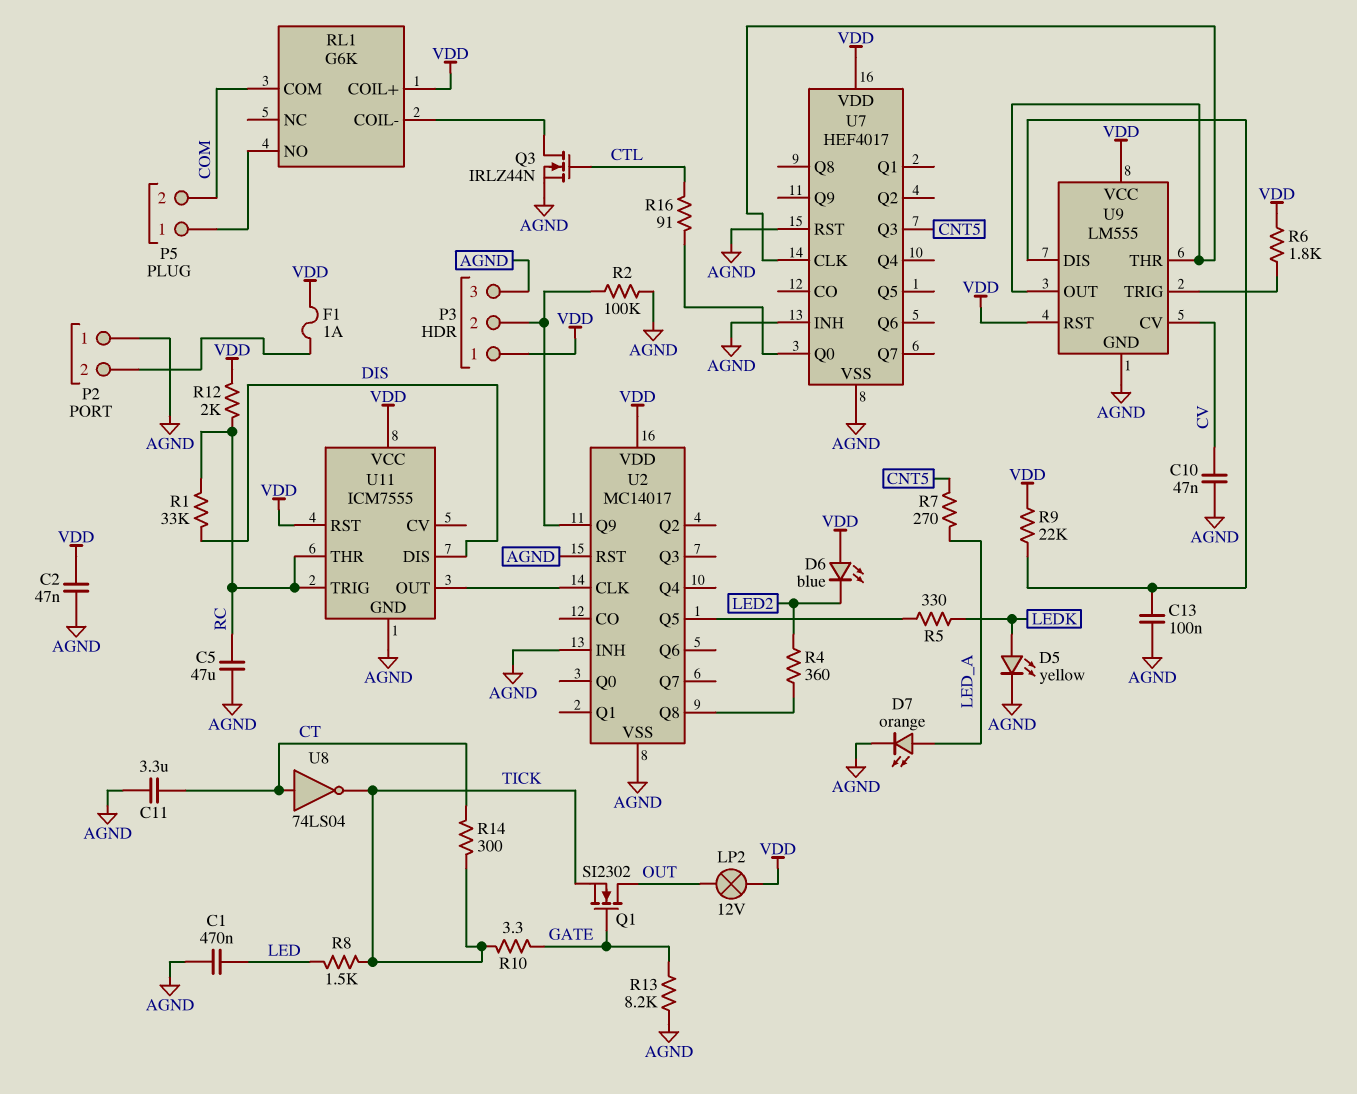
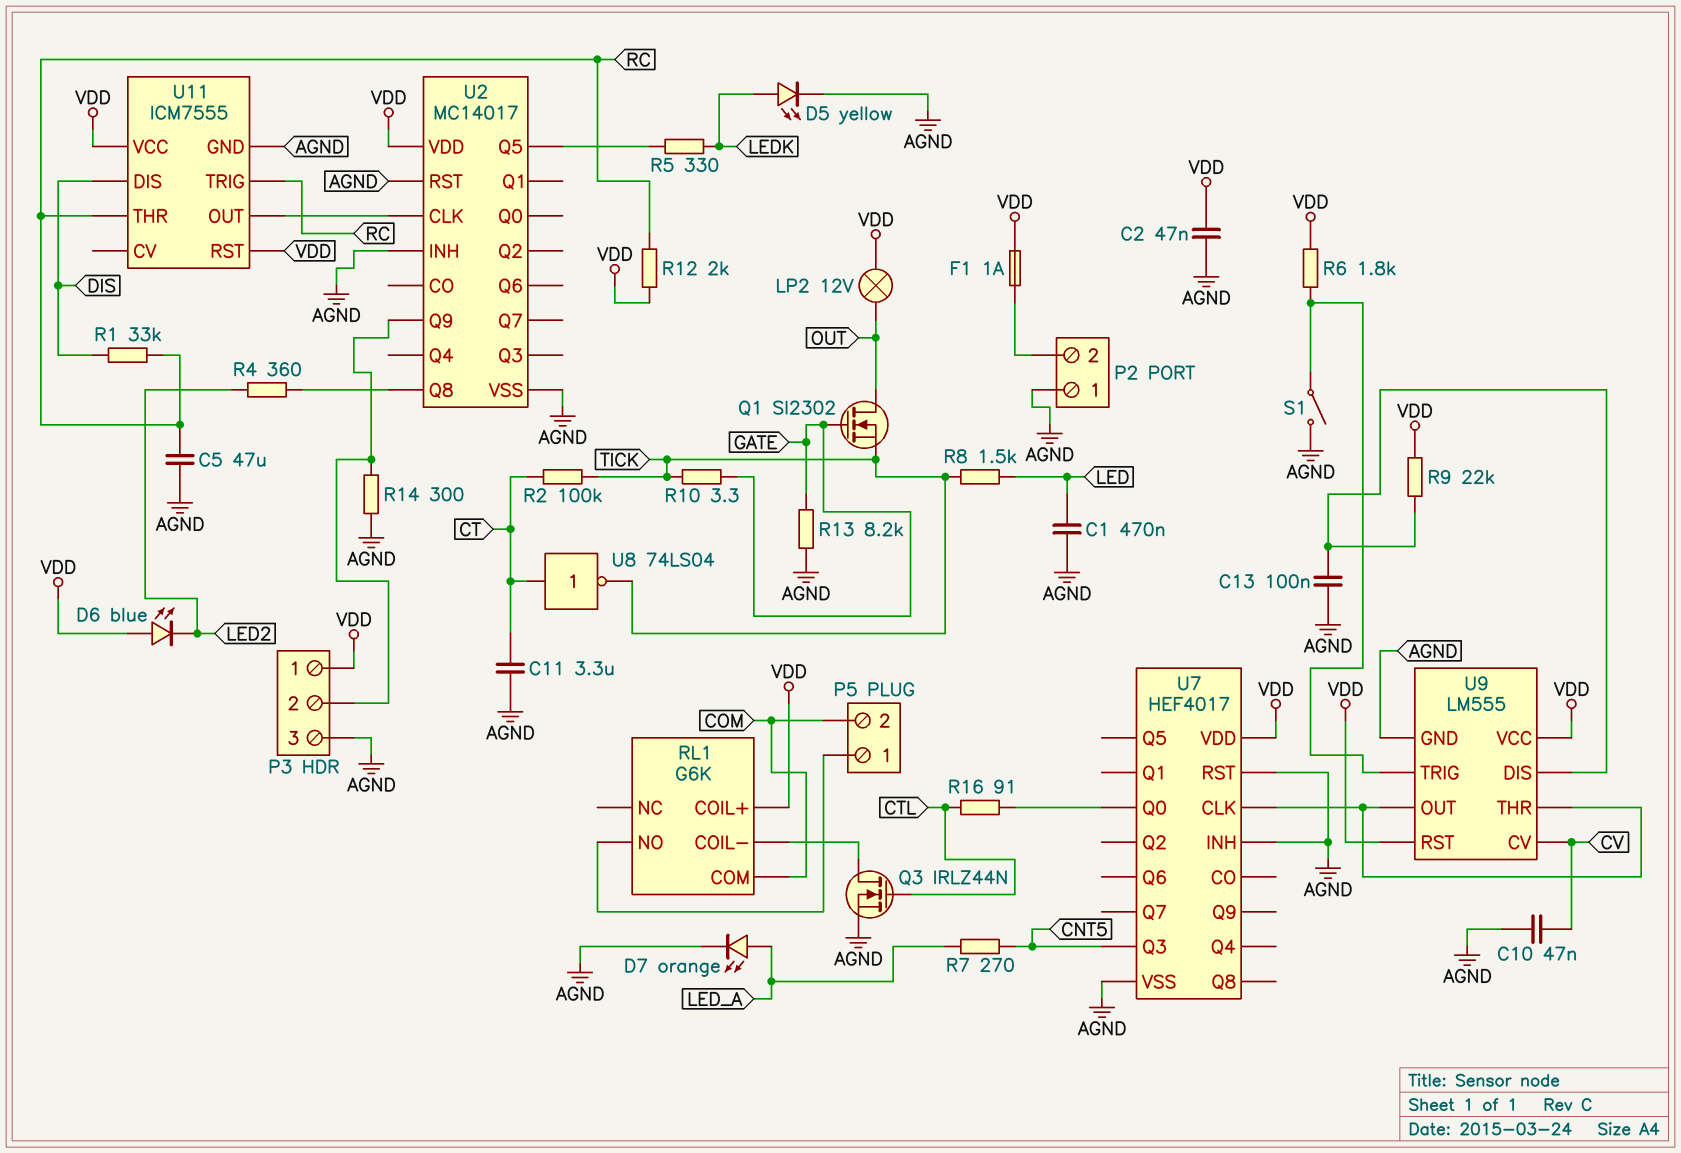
R2: 100k (AGND, P3/2) -> 100k (CT, TICK)
R14: 300 (CT, TICK) -> 300 (AGND, P3/2)
S1: none -> switch (AGND, U9/TRIG)

